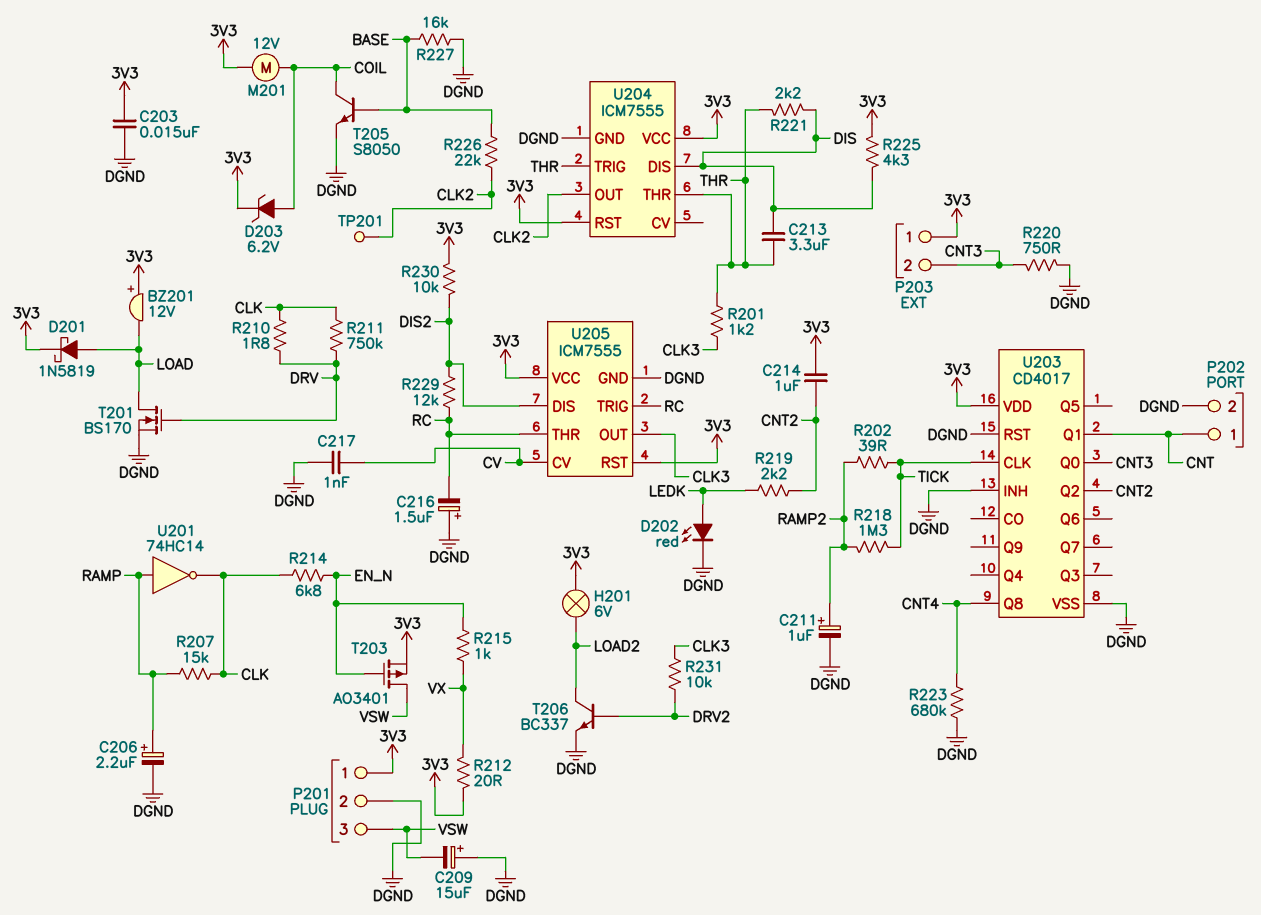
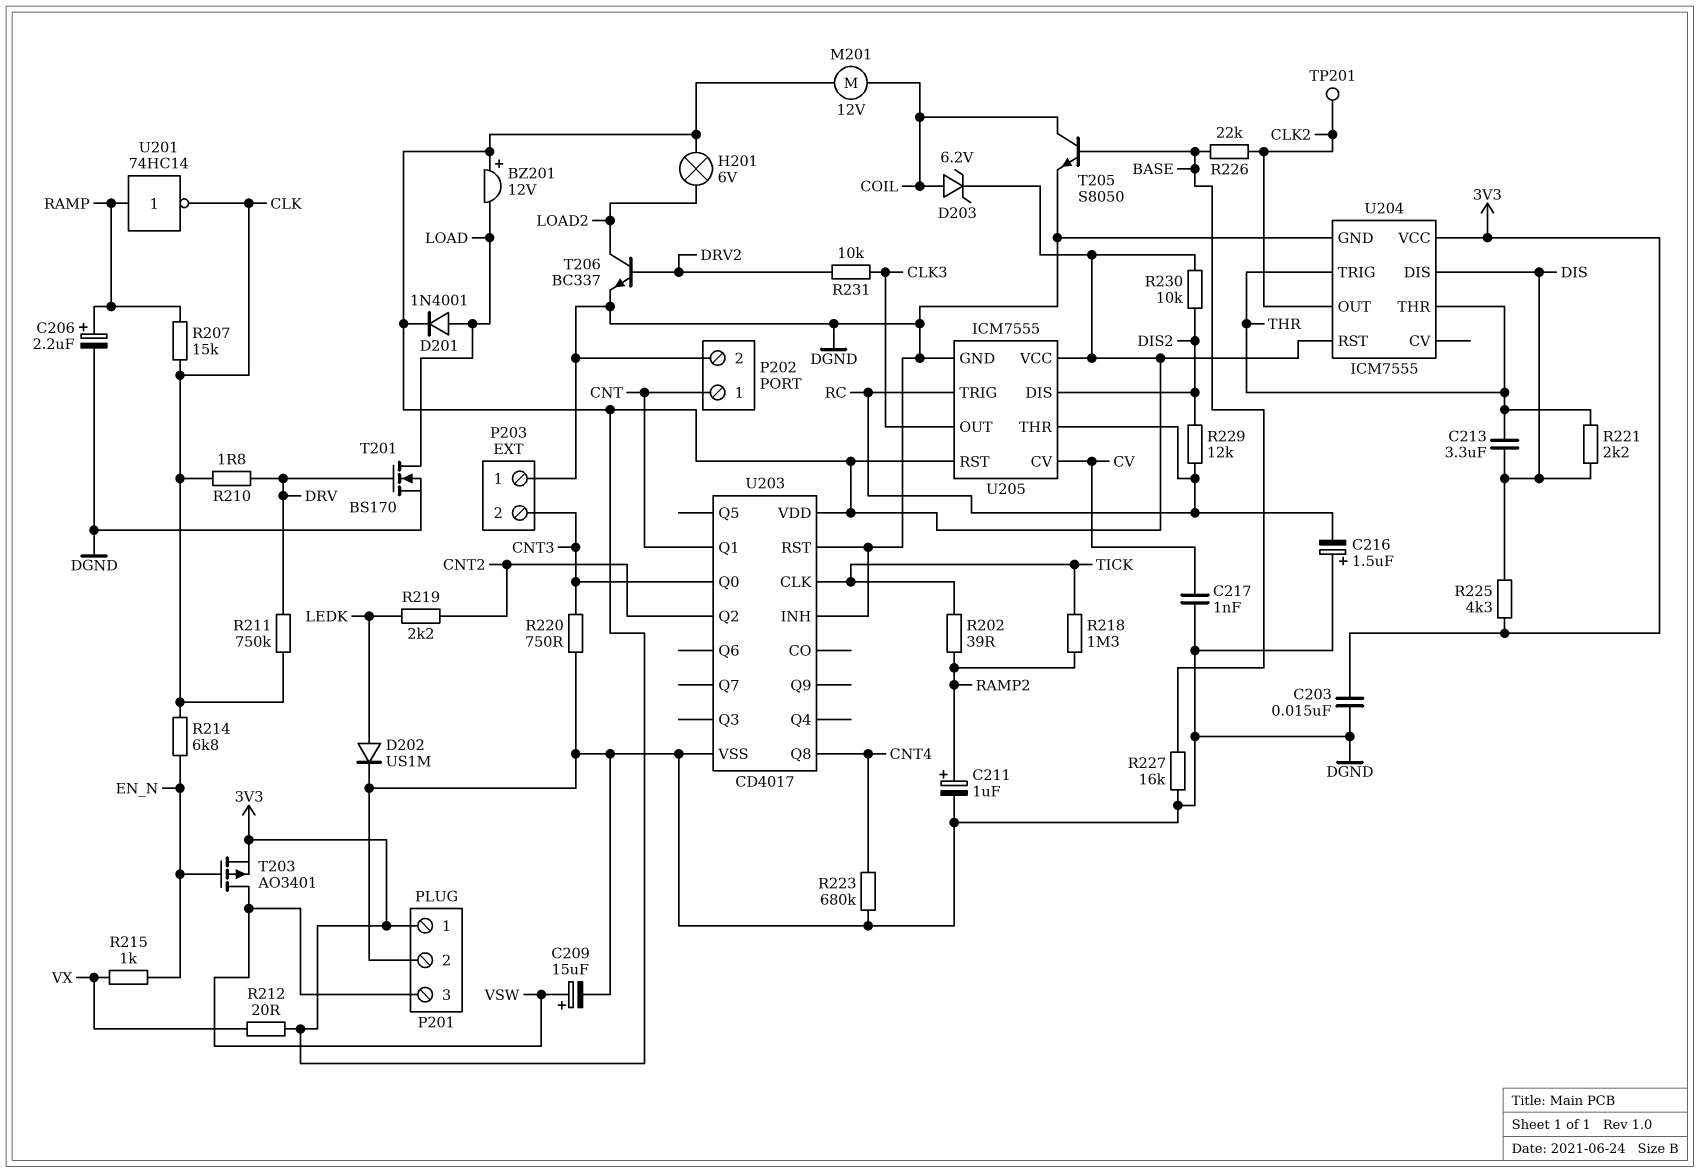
C209: 15uF (plus DGND, minus VSW) -> 15uF (plus VSW, minus DGND)
C214: 1uF (3V3, CNT2) -> none
D201: schottky 1N5819 (A LOAD, K 3V3) -> diode 1N4001 (A LOAD, K 3V3)
D202: LED red (A LEDK, K DGND) -> diode US1M (A LEDK, K DGND)
P203 pin 1: 3V3 -> DGND
R201: 1.2k (CLK3, THR) -> none

